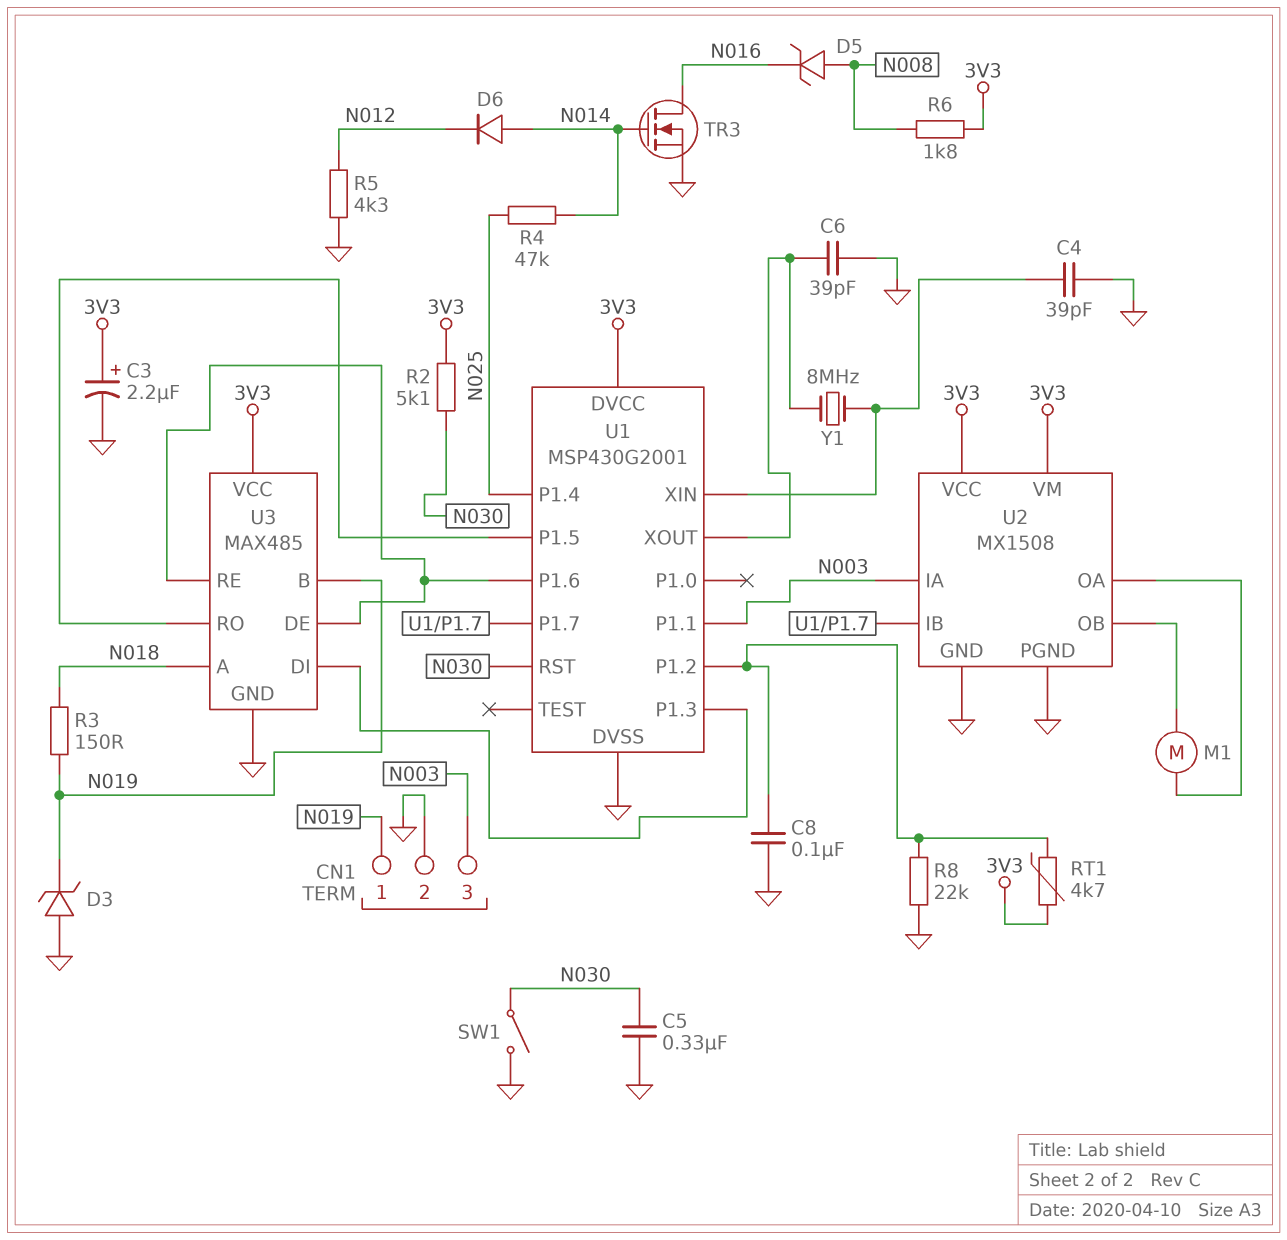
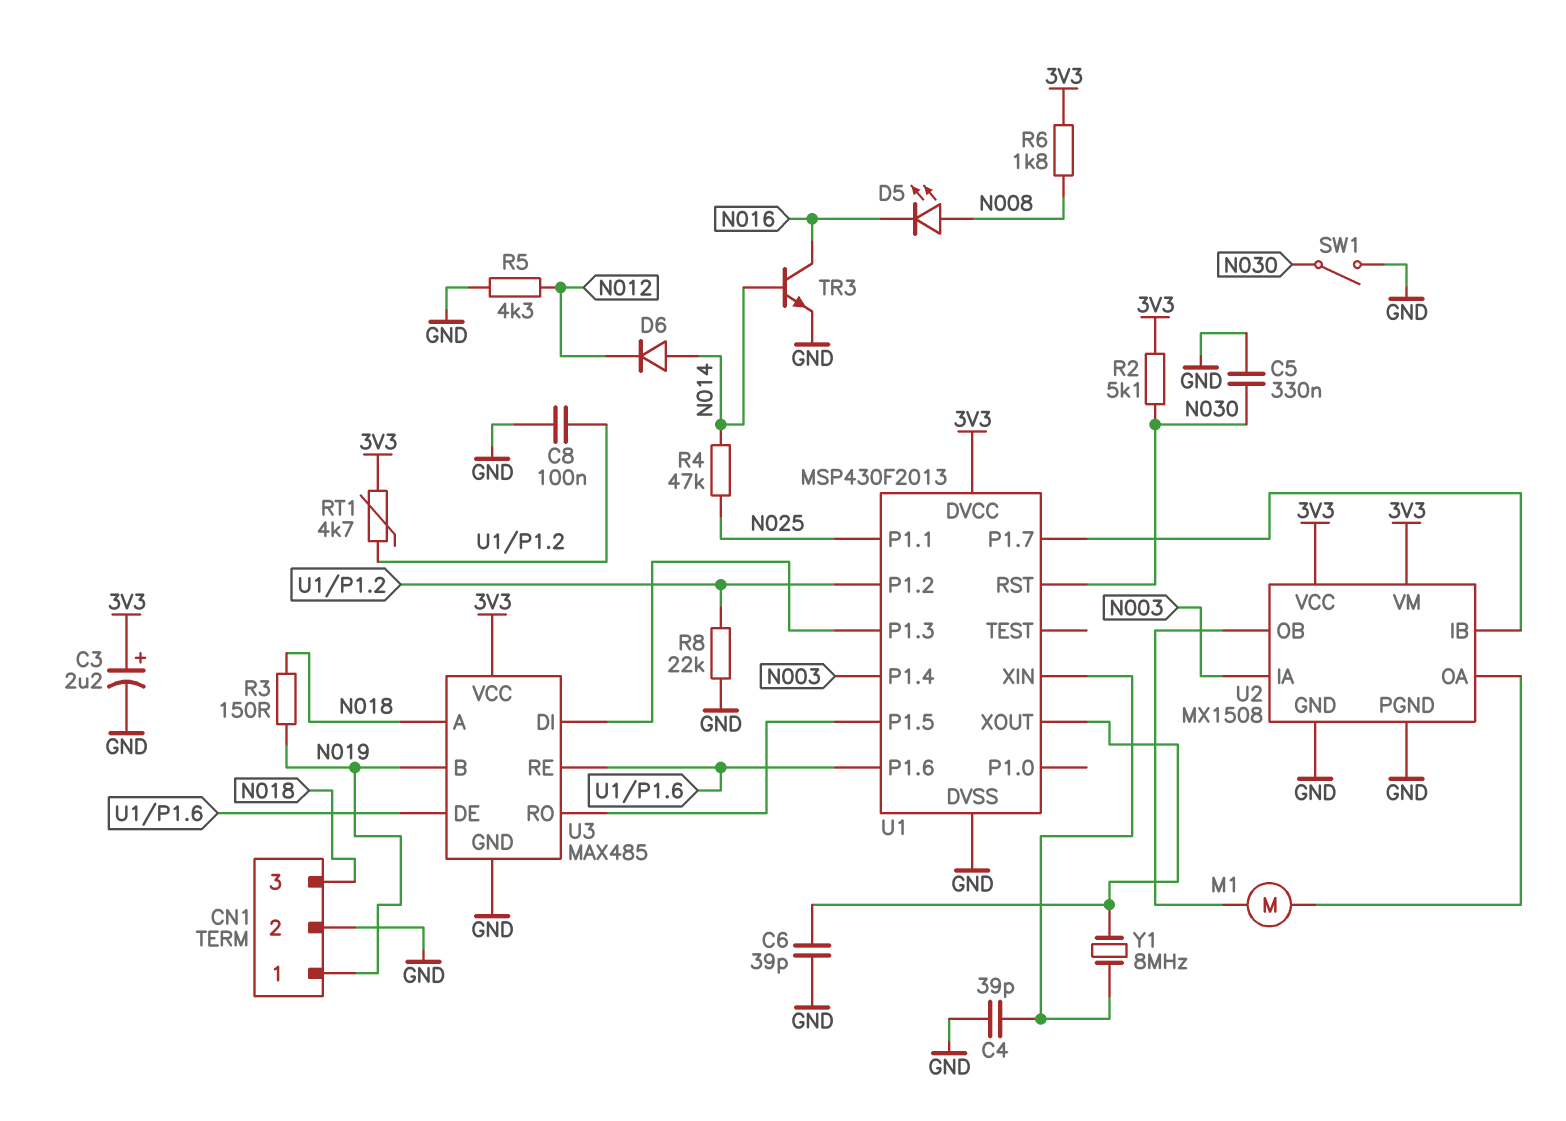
CN1 pin 3: N003 -> N018
D3: zener (A GND, K N019) -> none
D5: zener (A N008, K N016) -> LED (A N008, K N016)
TR3: NMOS (G N014, D N016, S GND) -> NPN (B N014, C N016, E GND)
U1: MSP430G2001 -> MSP430F2013
U1 pin P1.1: N003 -> N025
U1 pin P1.4: N025 -> N003

